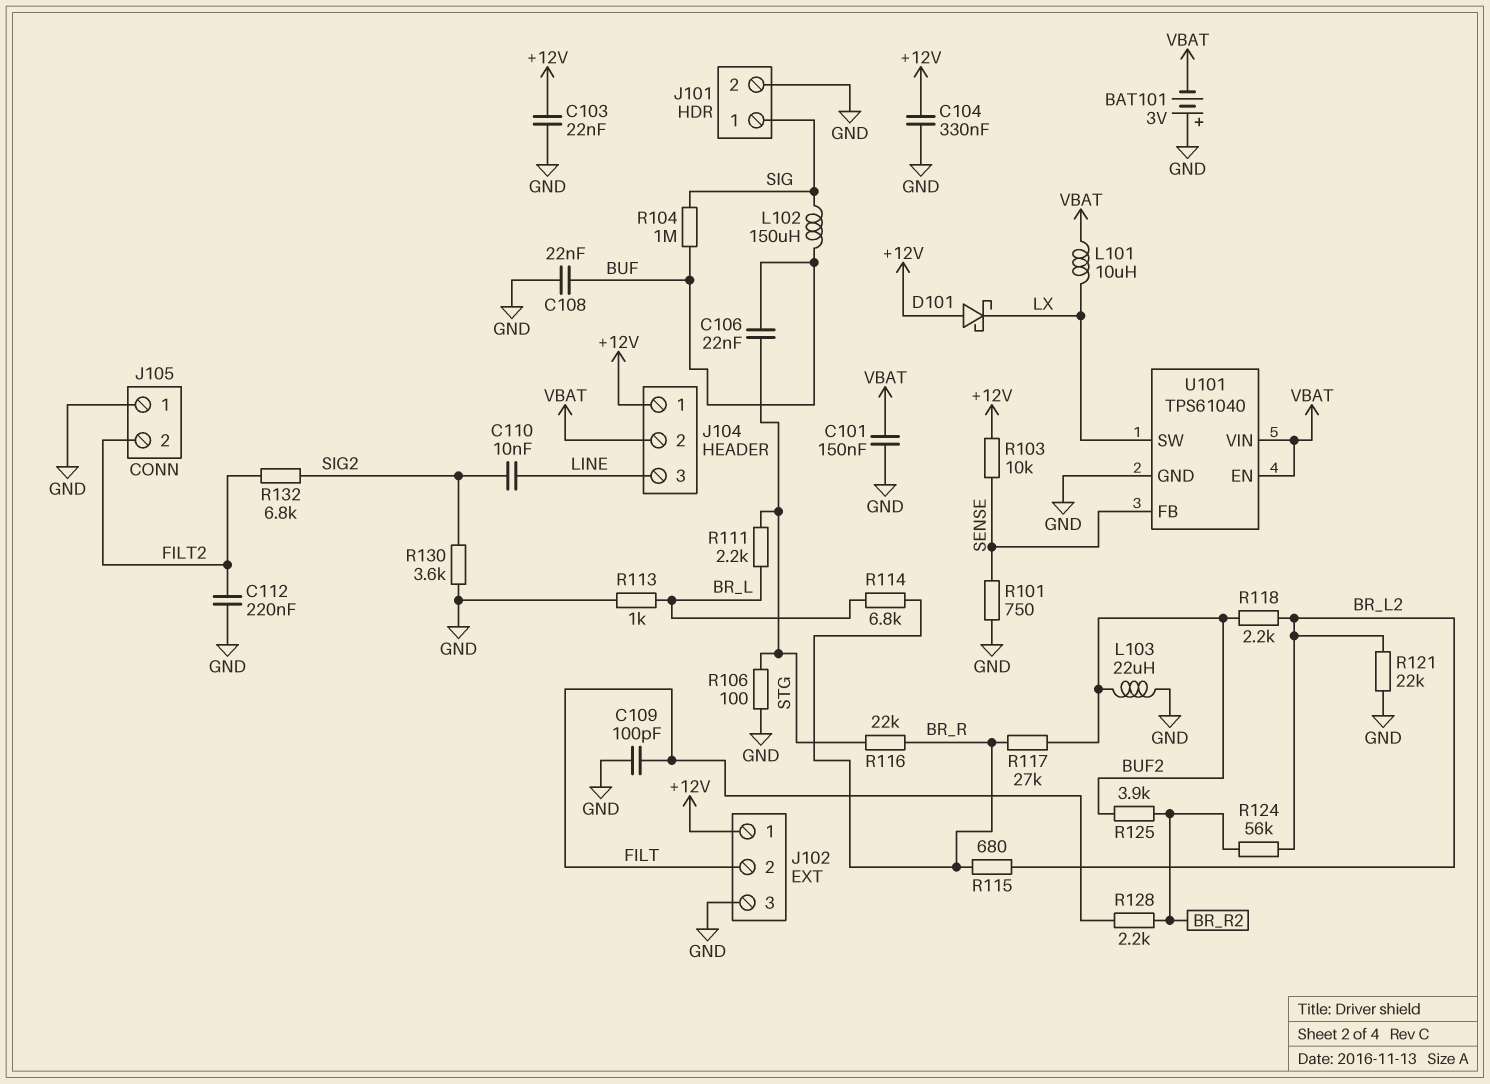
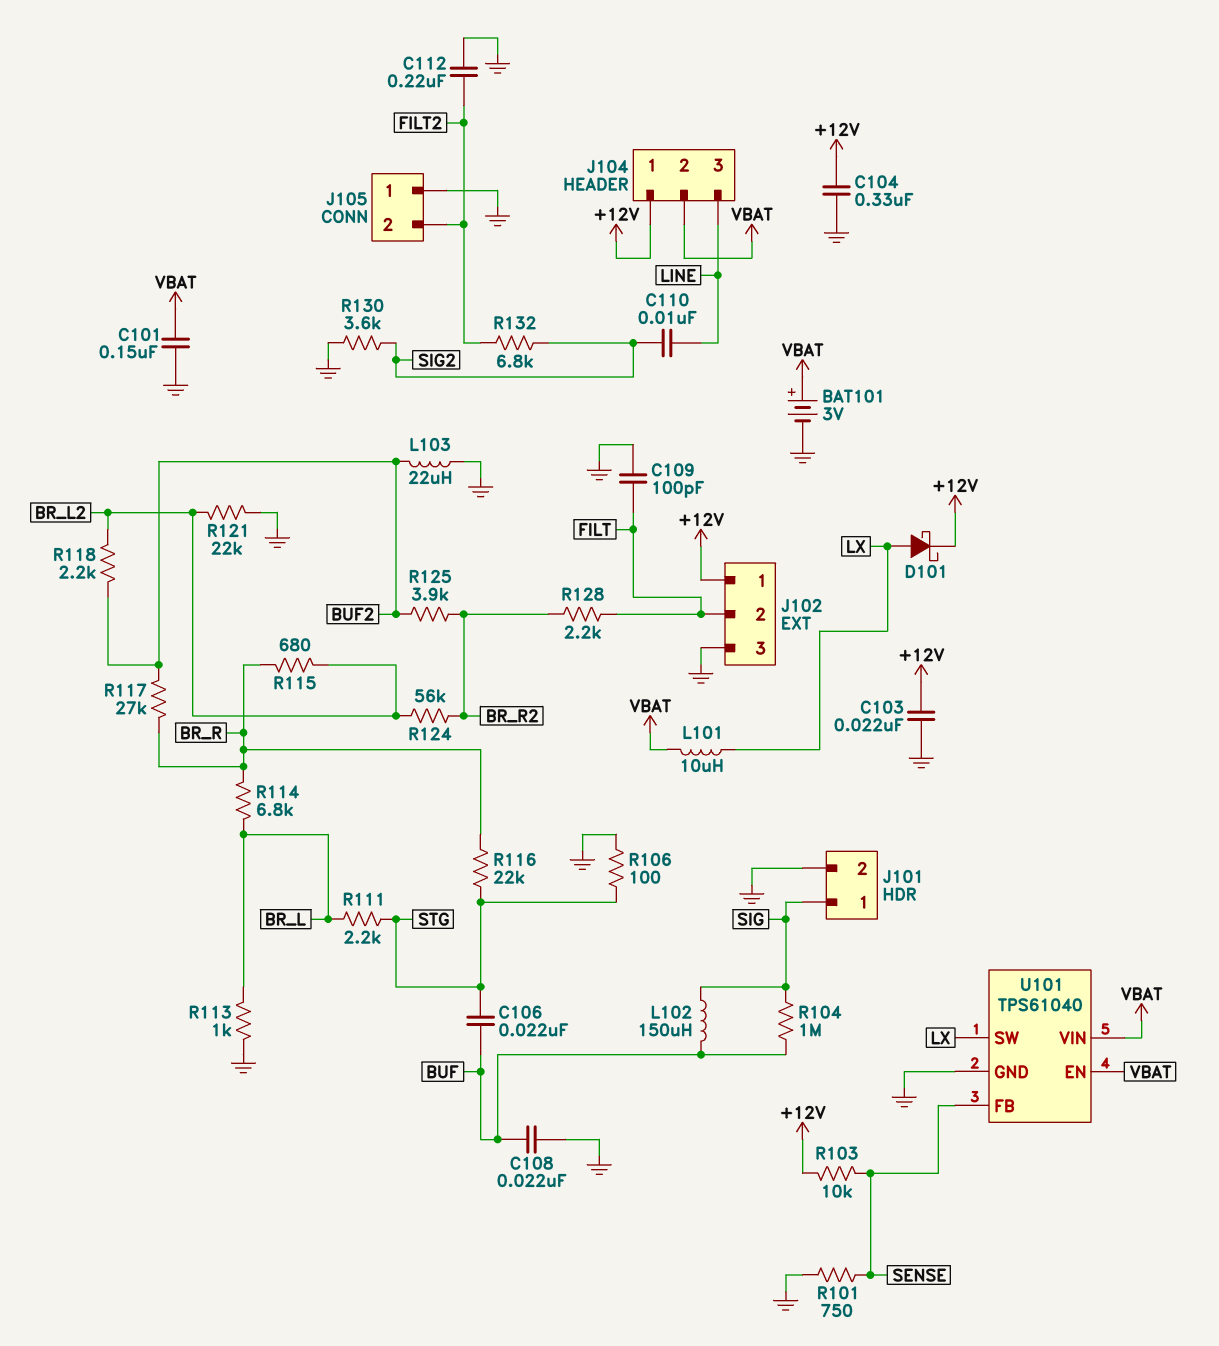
BAT101: 3V (plus GND, minus VBAT) -> 3V (plus VBAT, minus GND)
D101: schottky (A +12V, K LX) -> schottky (A LX, K +12V)

